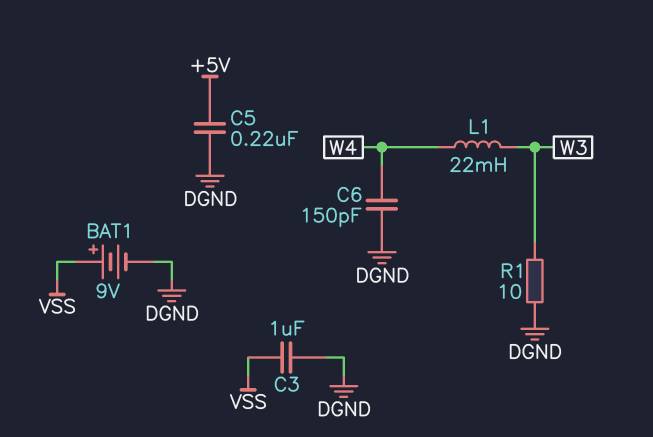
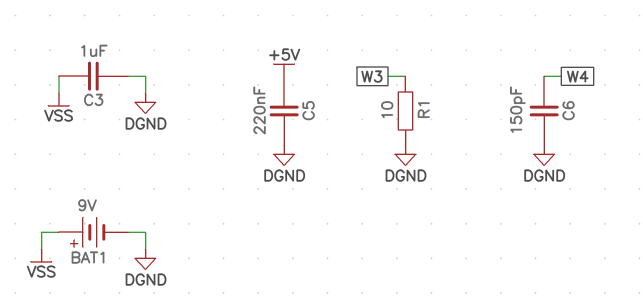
L1: 22mH (W3, W4) -> none

